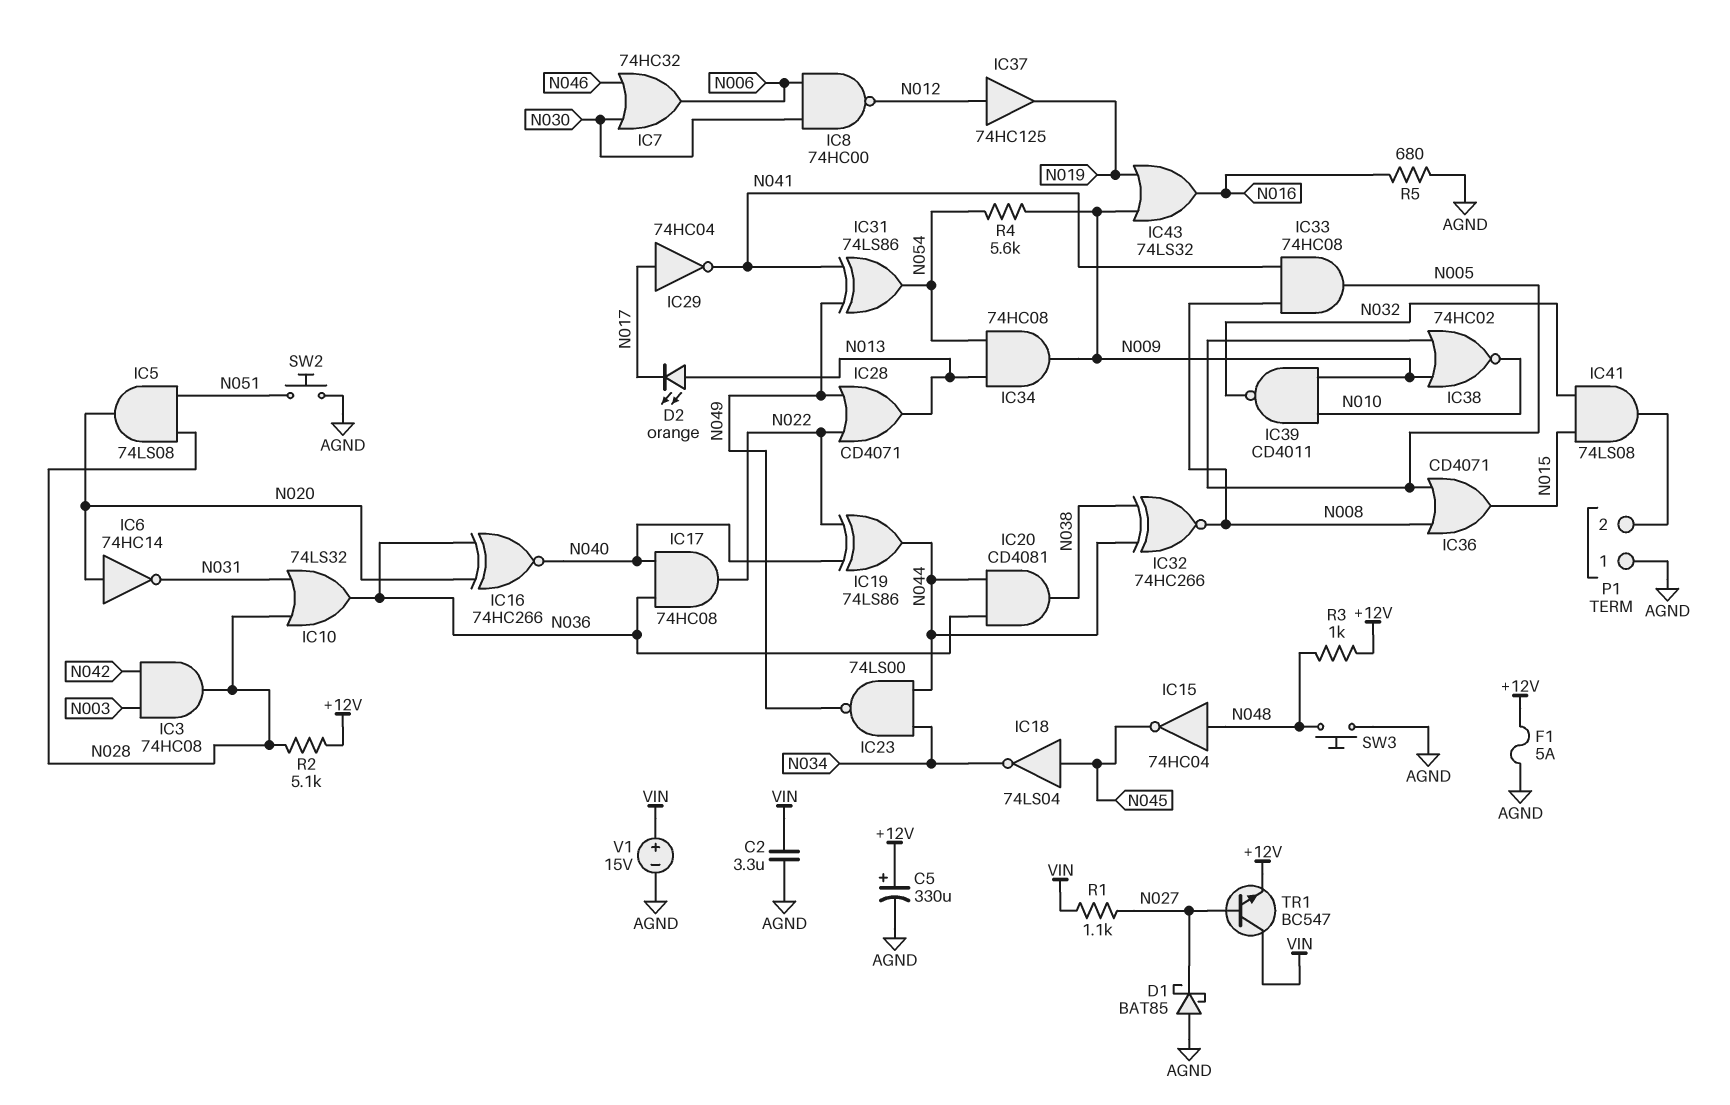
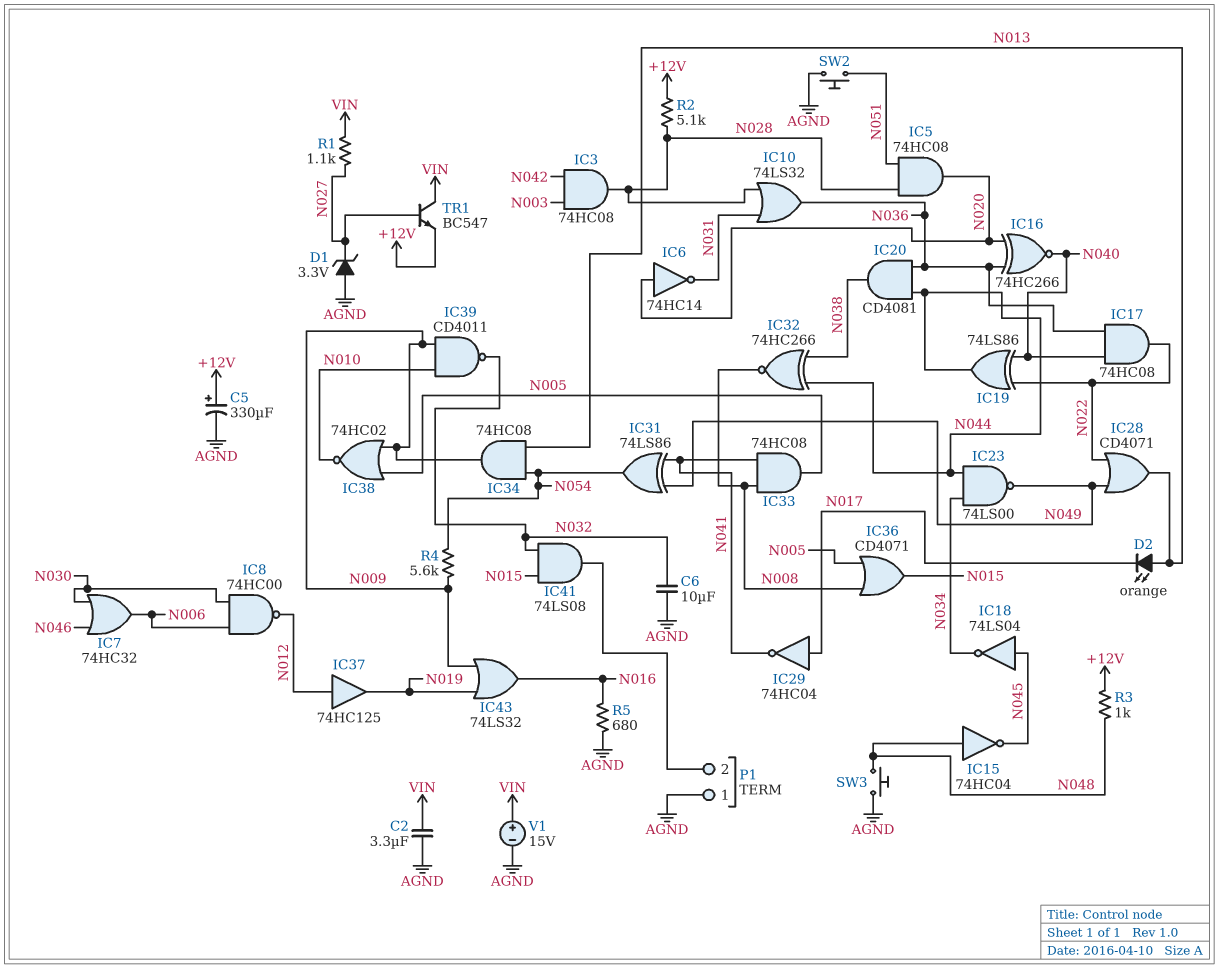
C6: none -> 10uF (AGND, N032)
D1: schottky BAT85 (A AGND, K N027) -> zener 3.3V (A AGND, K N027)
F1: 5A (+12V, AGND) -> none
IC5: AND 74LS08 (in N028, in N051, out N020) -> AND 74HC08 (in N028, in N051, out N020)

